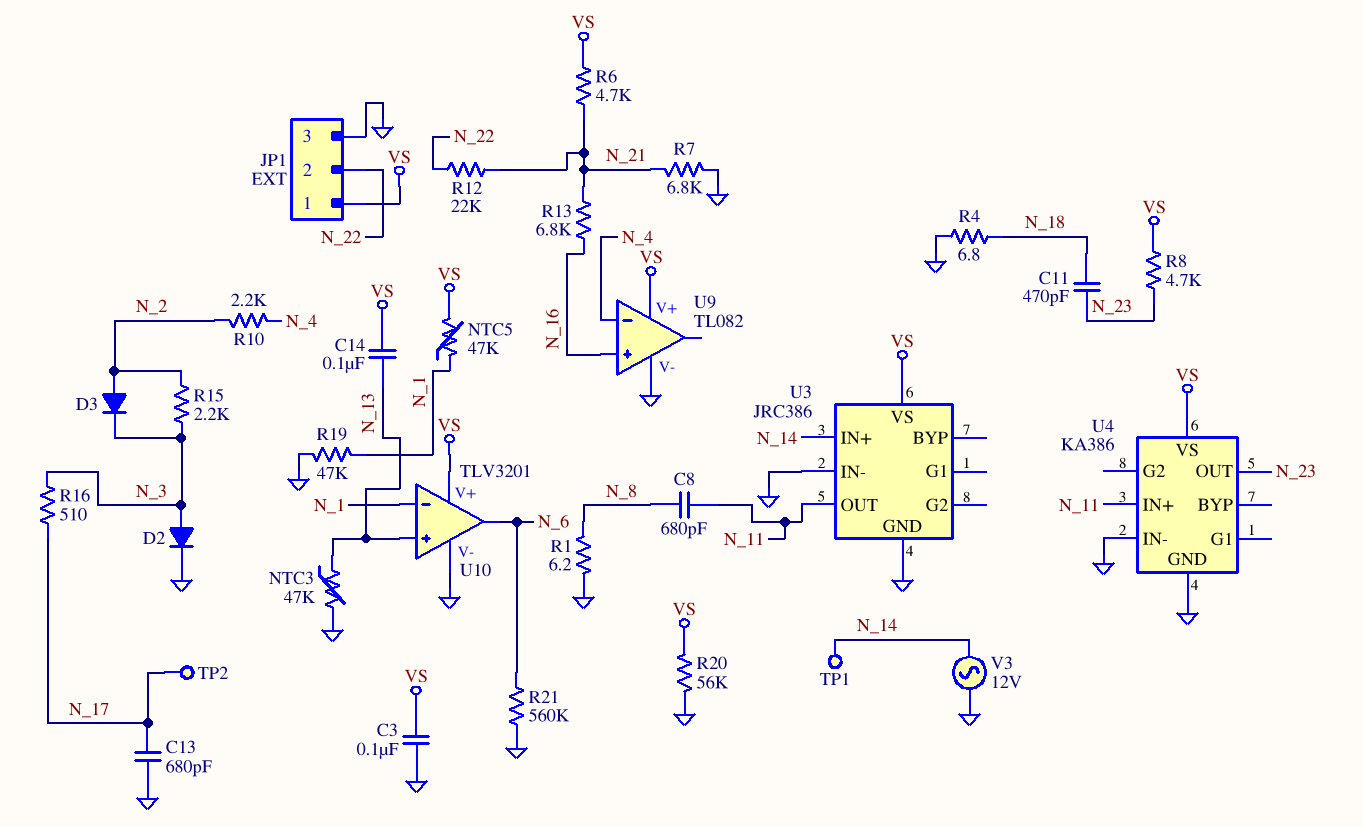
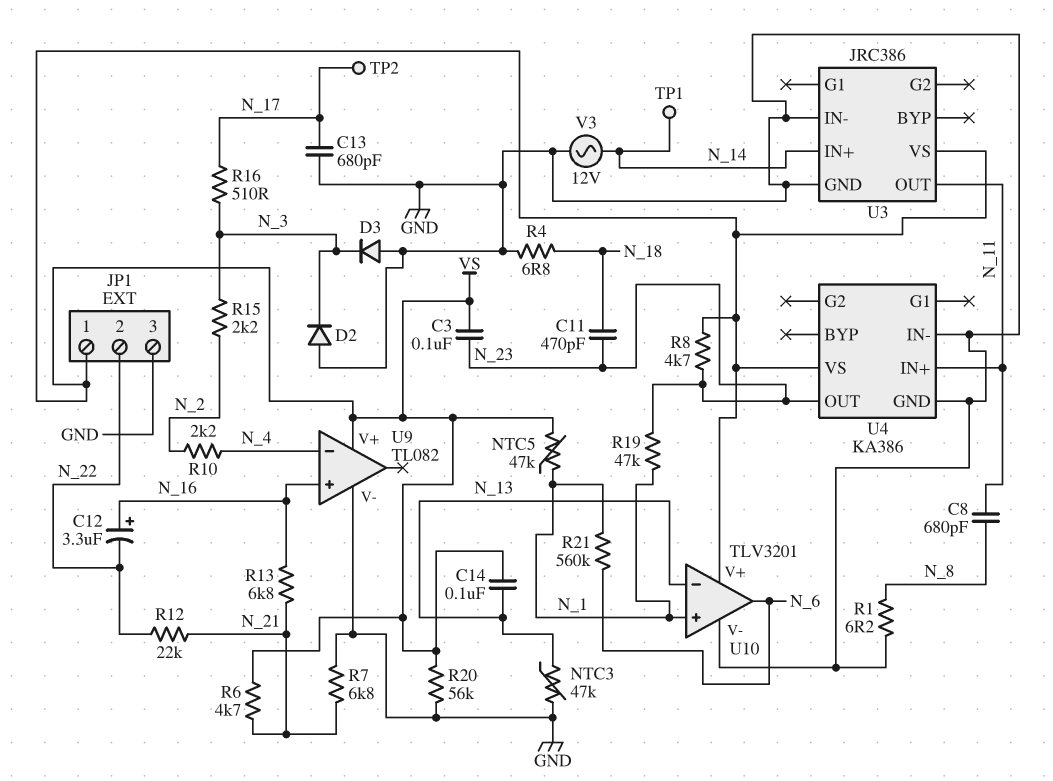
C3: 100nF (GND, VS) -> 100nF (N_23, VS)
C12: none -> 3.3uF (plus N_16, minus N_22)
D2: diode (A N_3, K GND) -> diode (A GND, K N_3)
D3: diode (A N_2, K N_3) -> diode (A GND, K N_3)
R19: 47k (GND, N_1) -> 47k (N_1, N_23)
R21: 560k (GND, N_6) -> 560k (N_1, N_6)
U10 pin in+: N_13 -> N_1
U10 pin in-: N_1 -> N_13

